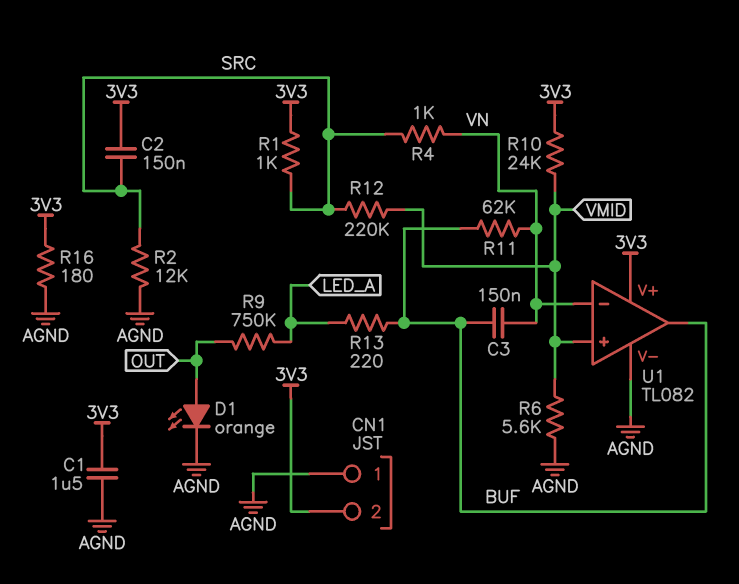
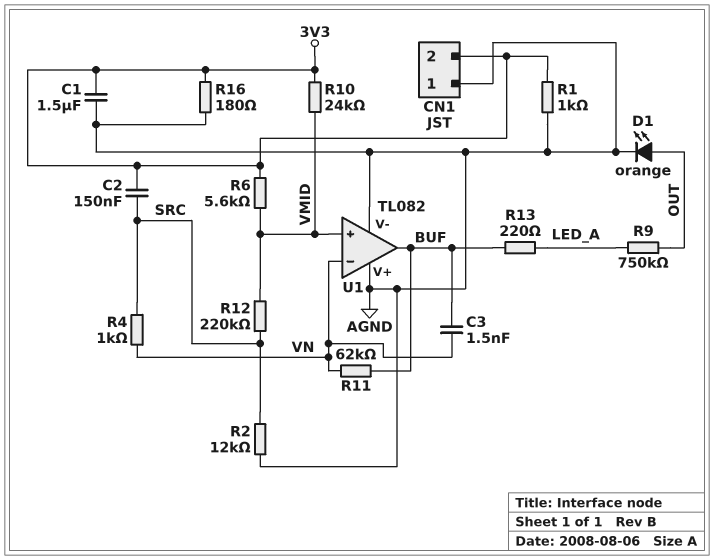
C3: 150nF (BUF, VN) -> 1.5nF (BUF, VN)
R1: 1k (3V3, SRC) -> 1k (3V3, AGND)
R6: 5.6k (AGND, VMID) -> 5.6k (3V3, VMID)
U1 pin V+: 3V3 -> AGND

